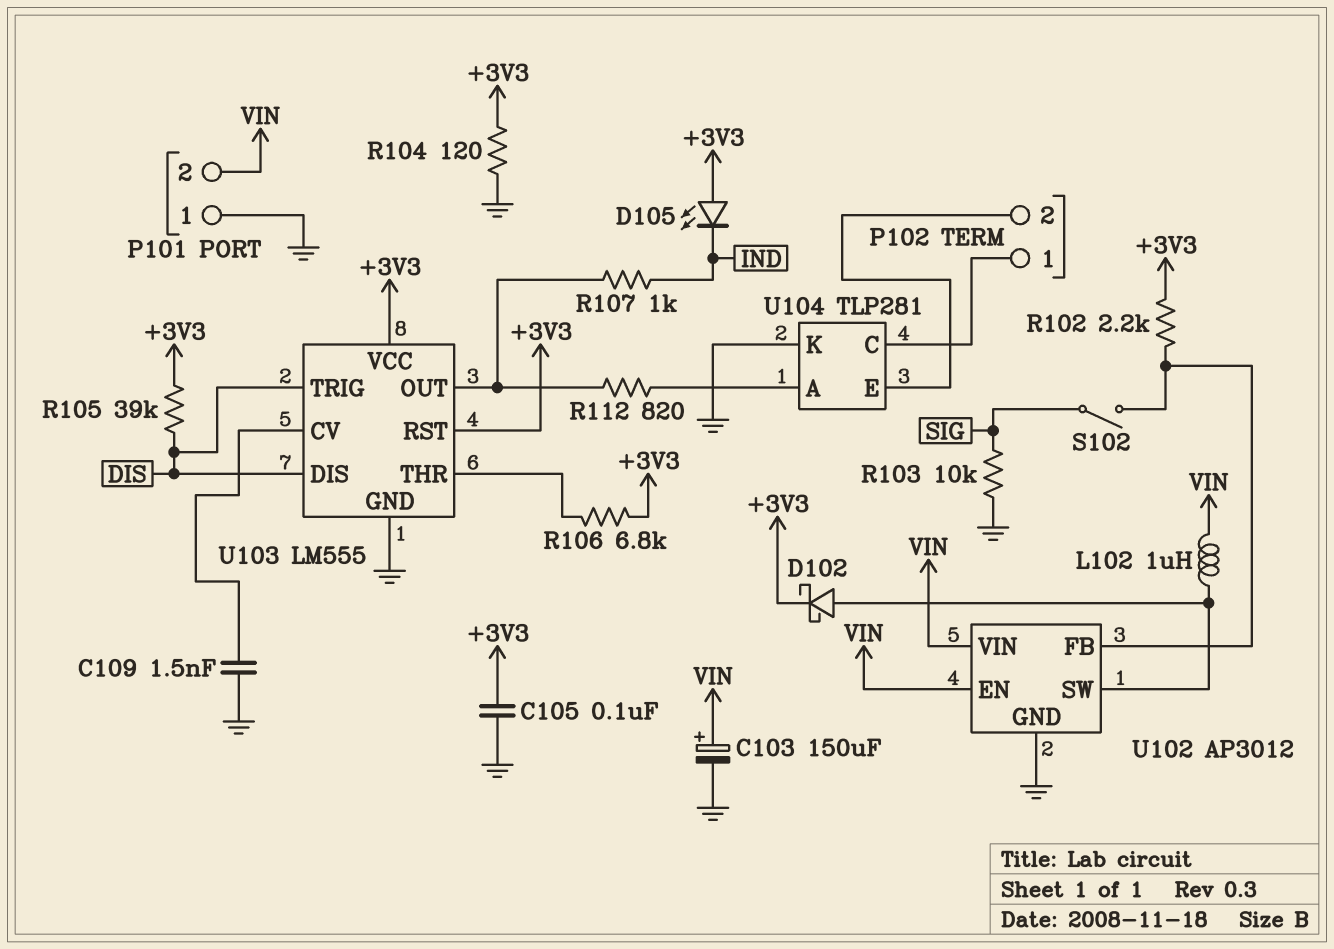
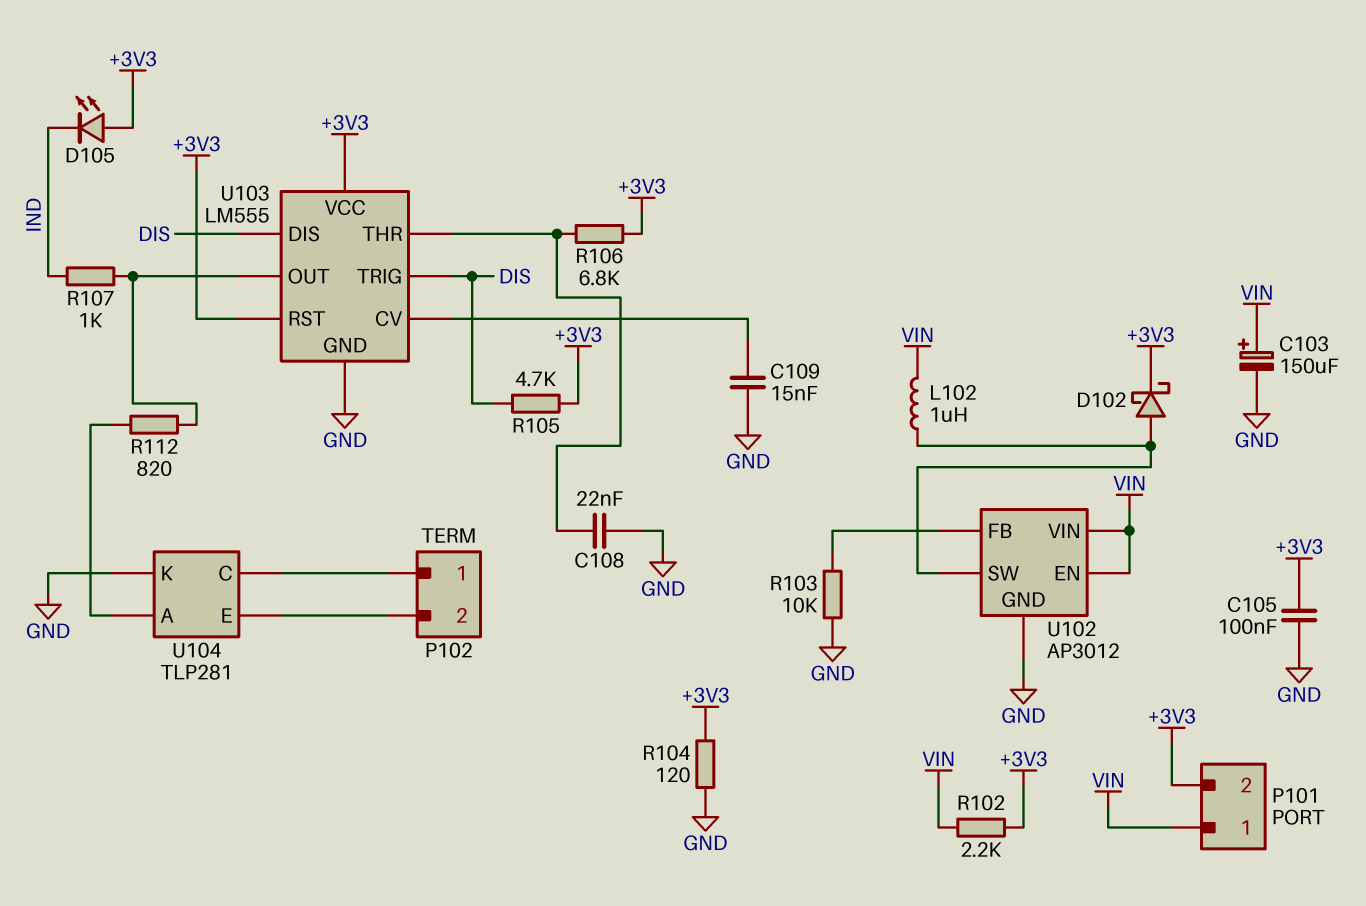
C108: none -> 22nF (GND, U103/THR)
C109: 1.5nF (GND, U103/CV) -> 15nF (GND, U103/CV)
P101 pin 1: GND -> VIN
P101 pin 2: VIN -> +3V3
R102: 2.2k (+3V3, U102/FB) -> 2.2k (+3V3, VIN)
R103: 10k (GND, SIG) -> 10k (GND, U102/FB)
R105: 39k (+3V3, DIS) -> 4.7k (+3V3, DIS)
S102: switch (SIG, U102/FB) -> none

